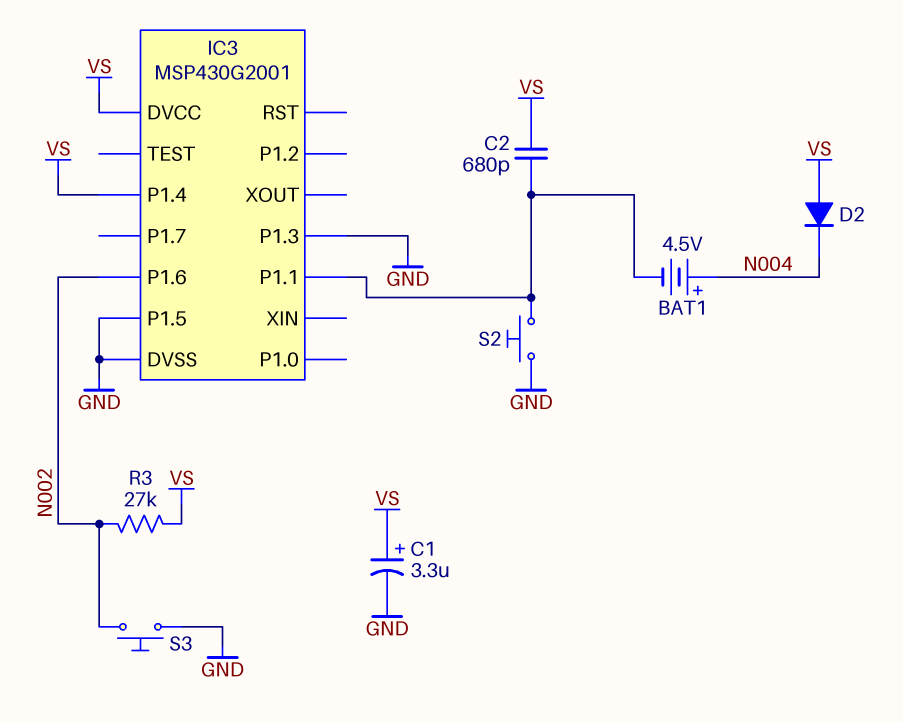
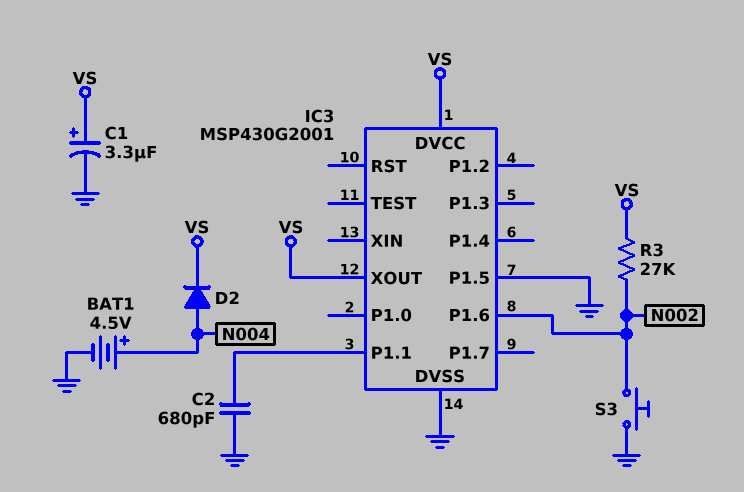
BAT1: 4.5V (plus N004, minus IC3/P1.1) -> 4.5V (plus N004, minus GND)
C2: 680pF (IC3/P1.1, VS) -> 680pF (GND, IC3/P1.1)
D2: diode (A VS, K N004) -> diode (A N004, K VS)
IC3 pin P1.3: GND -> none
IC3 pin P1.4: VS -> none
IC3 pin XOUT: none -> VS
S2: button (GND, IC3/P1.1) -> none

